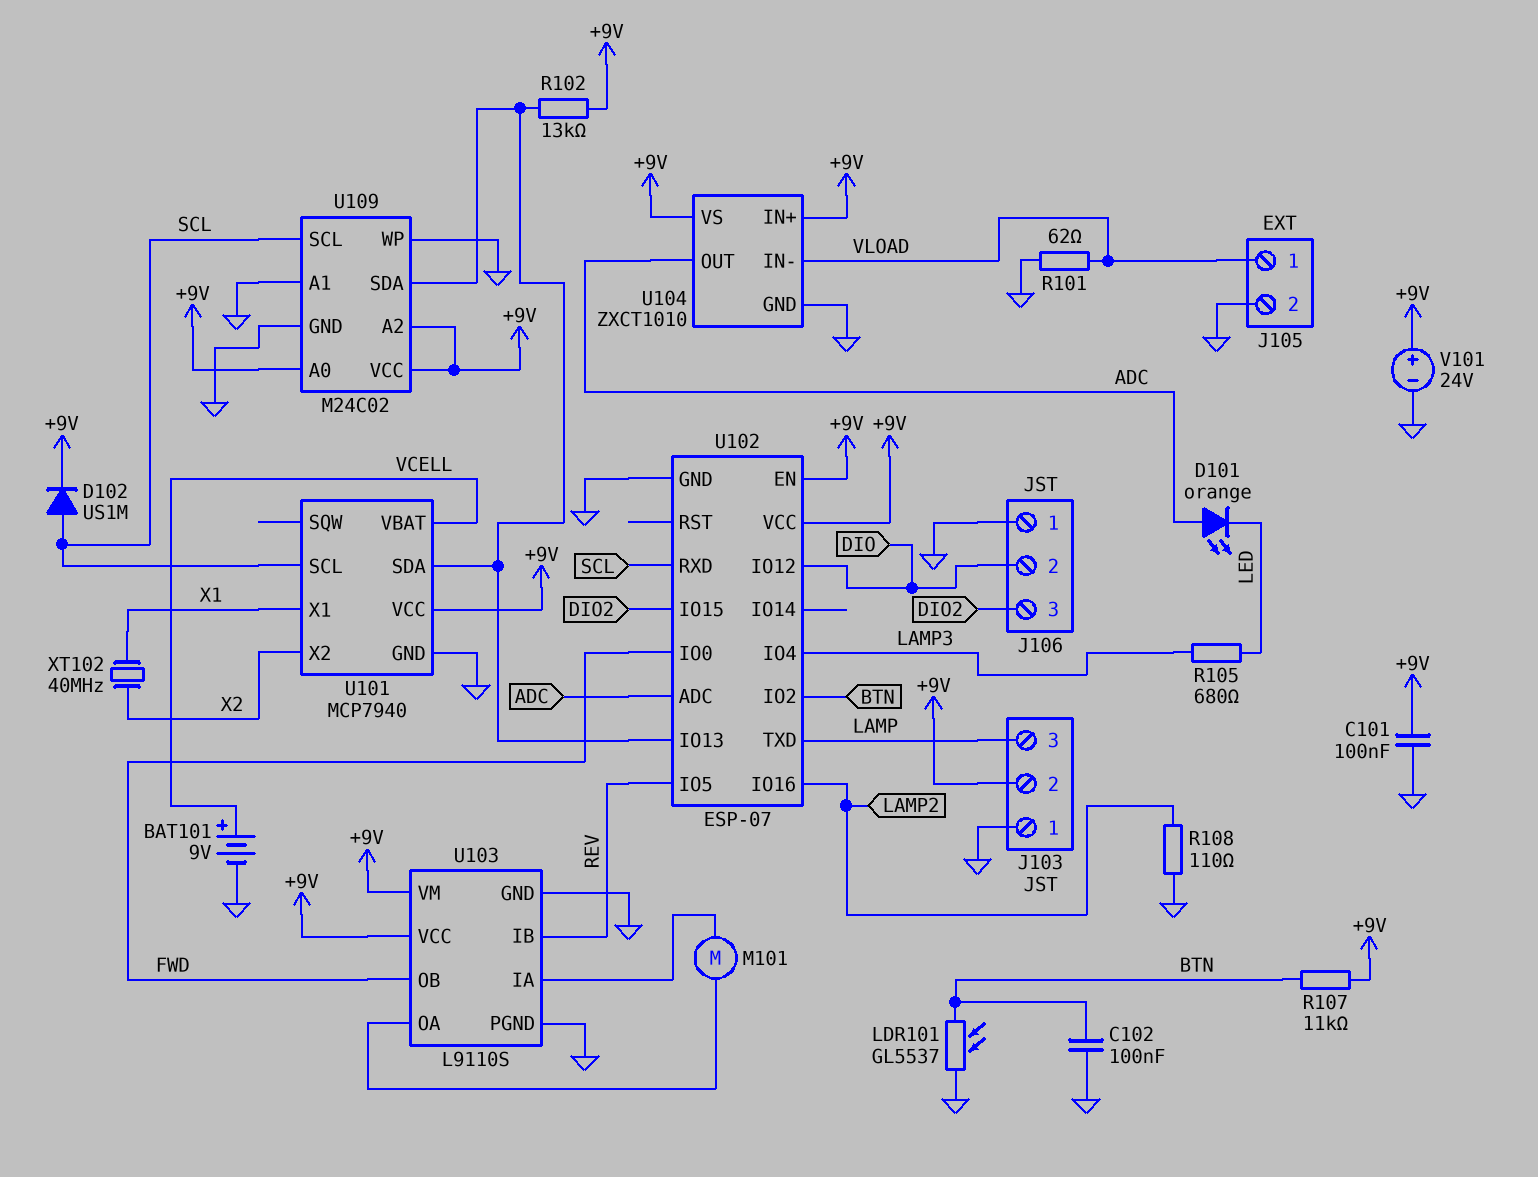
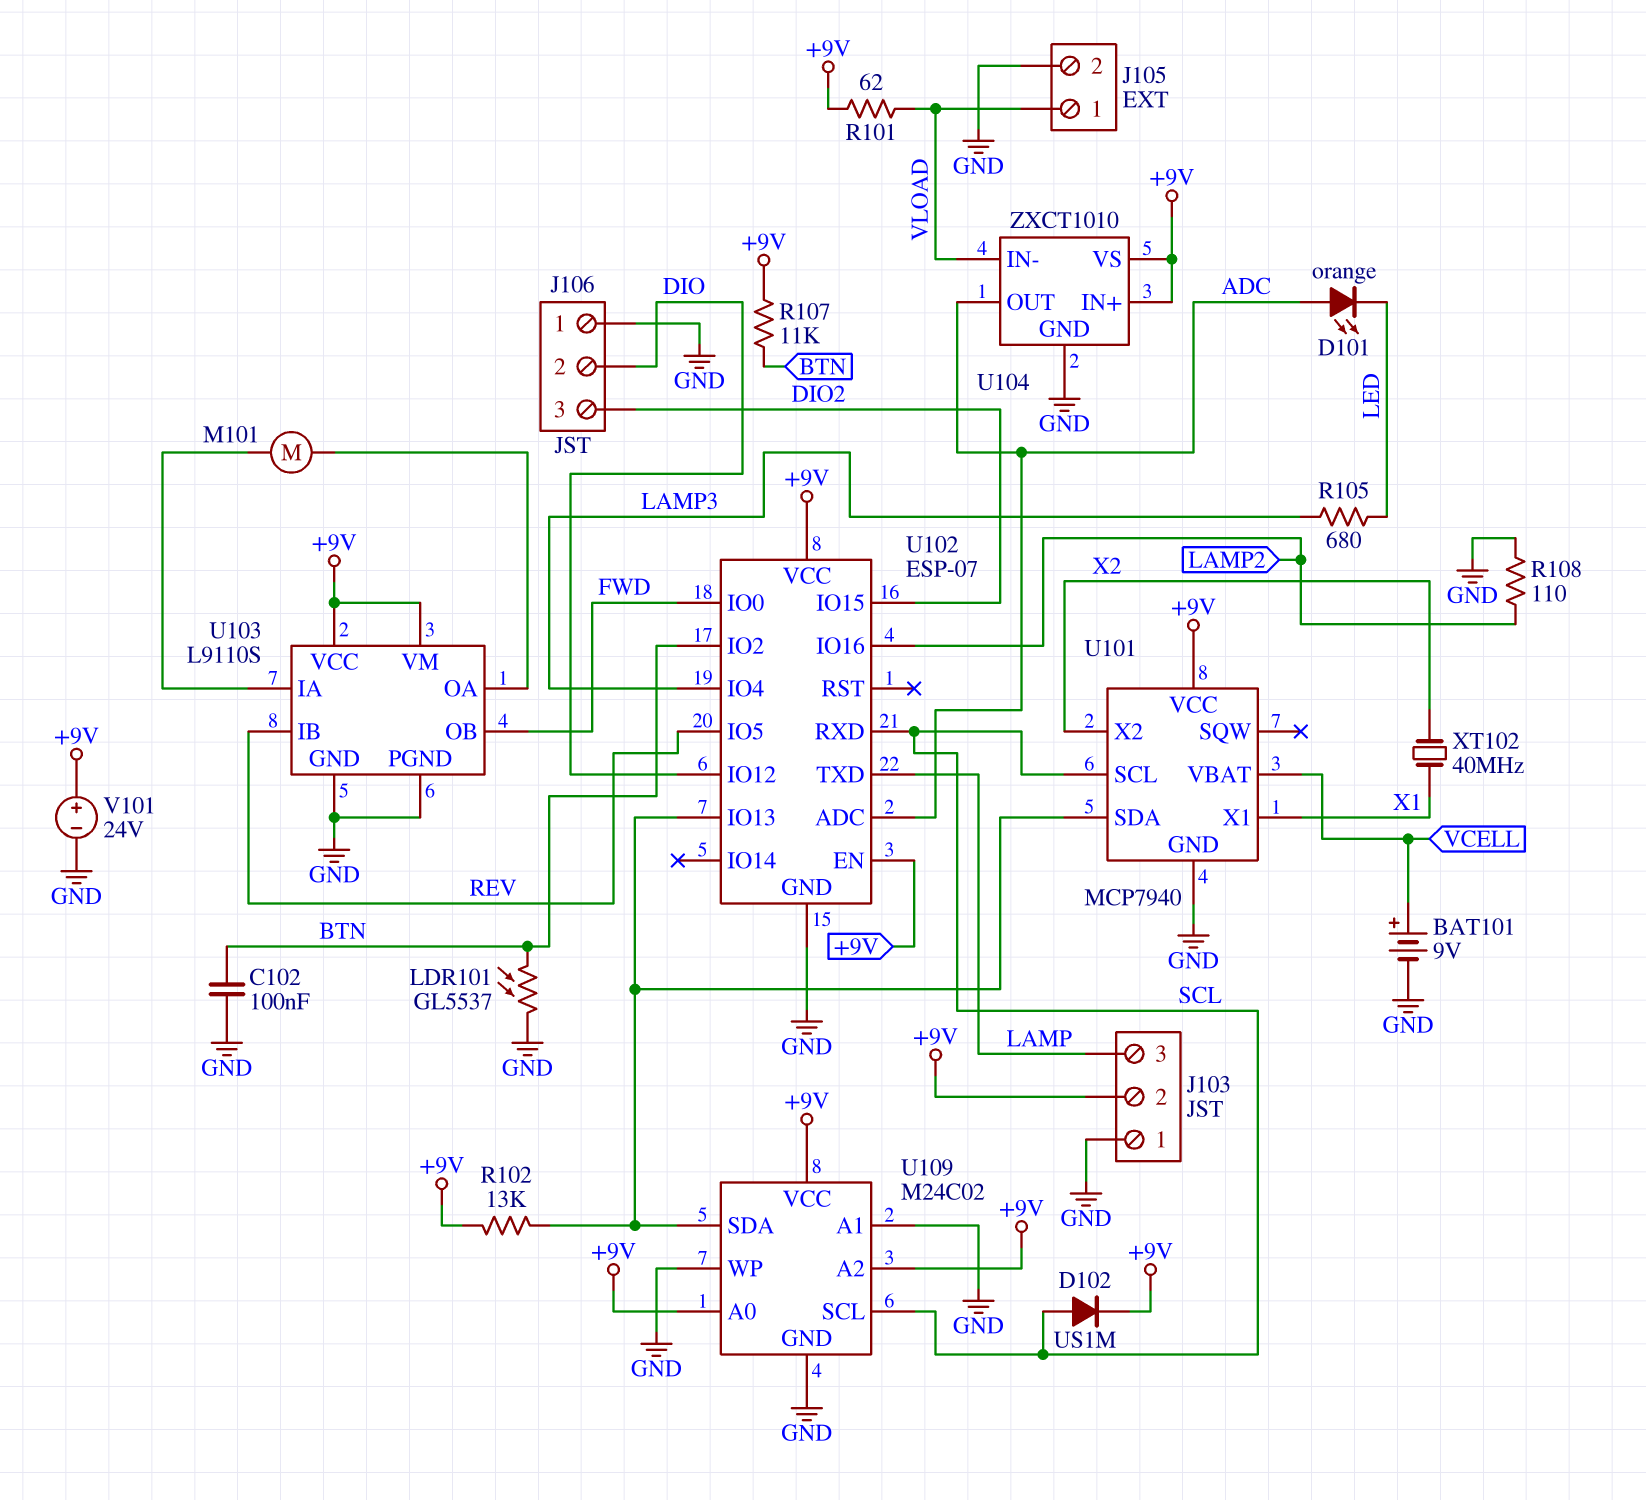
C101: 100nF (+9V, GND) -> none
R101: 62 (GND, VLOAD) -> 62 (+9V, VLOAD)

